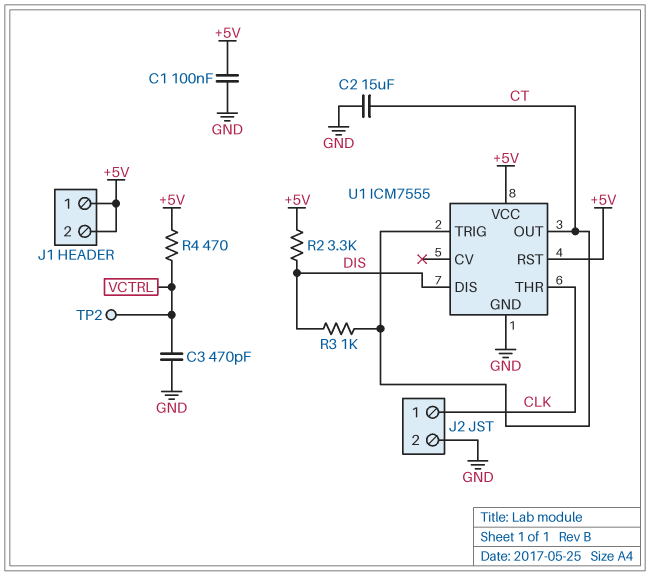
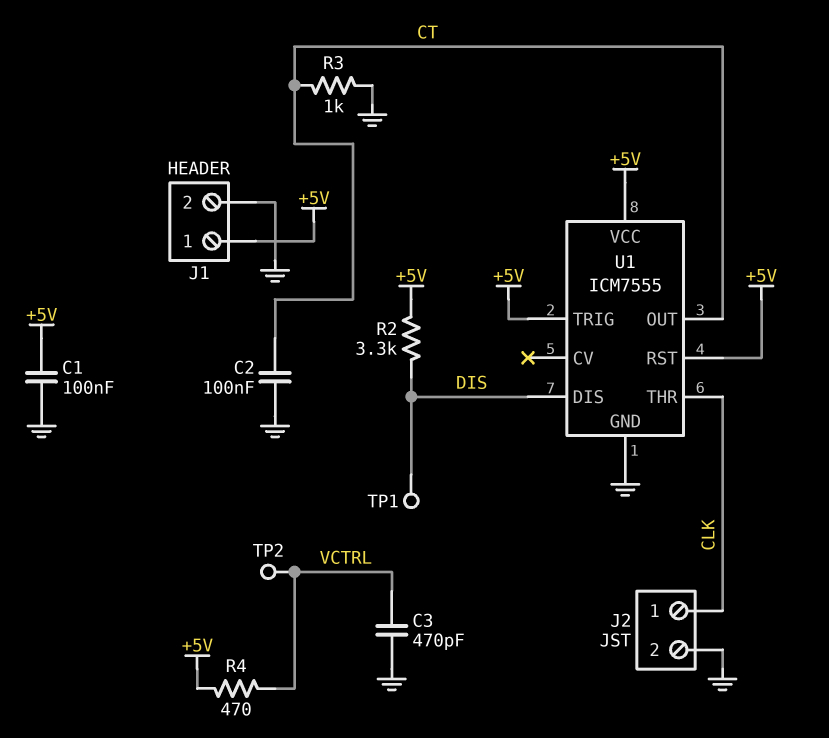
C2: 15uF (CT, GND) -> 100nF (CT, GND)
J1 pin 2: +5V -> GND
R3: 1k (CT, DIS) -> 1k (CT, GND)
TP1: none -> test point (DIS)
U1 pin TRIG: CT -> +5V

